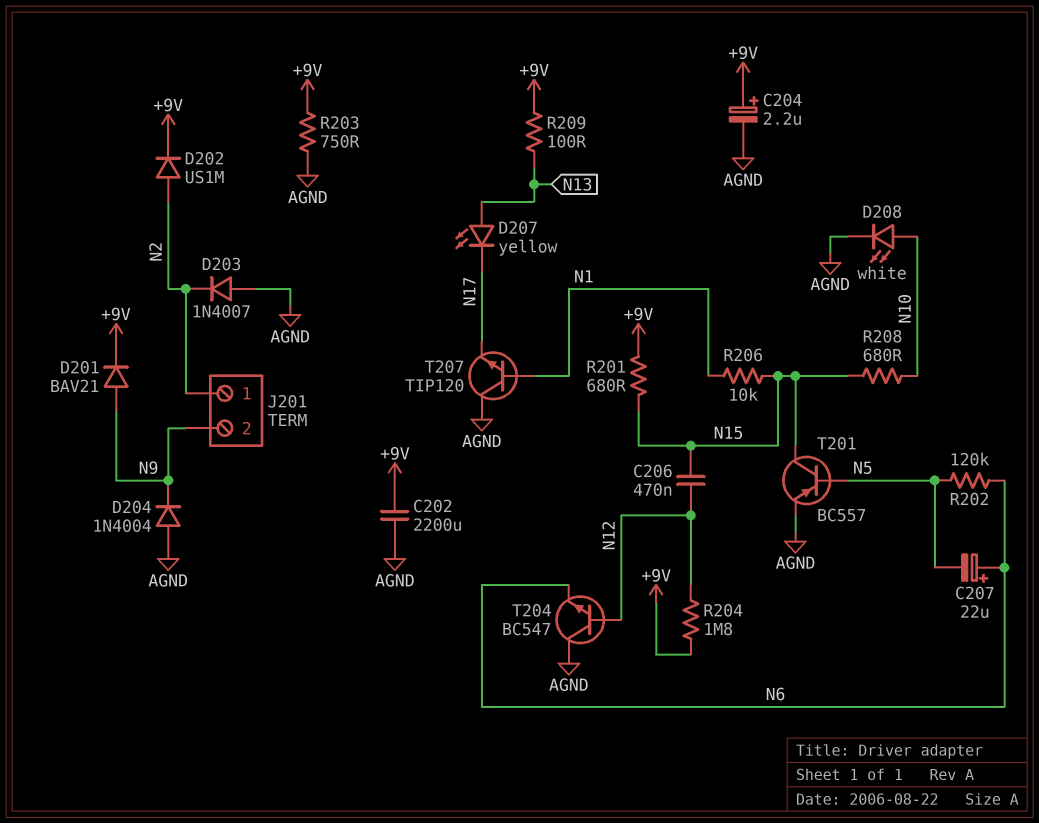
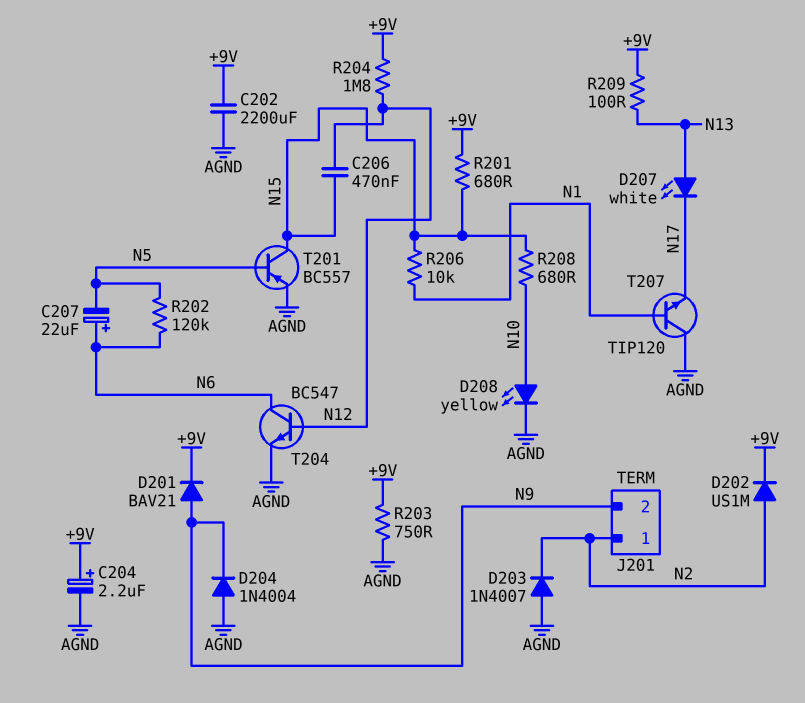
D207: LED yellow (A N13, K N17) -> LED white (A N13, K N17)
D208: LED white (A N10, K AGND) -> LED yellow (A N10, K AGND)
T204: NPN BC547 (B N12, C AGND, E N6) -> NPN BC547 (B N12, C N6, E AGND)

